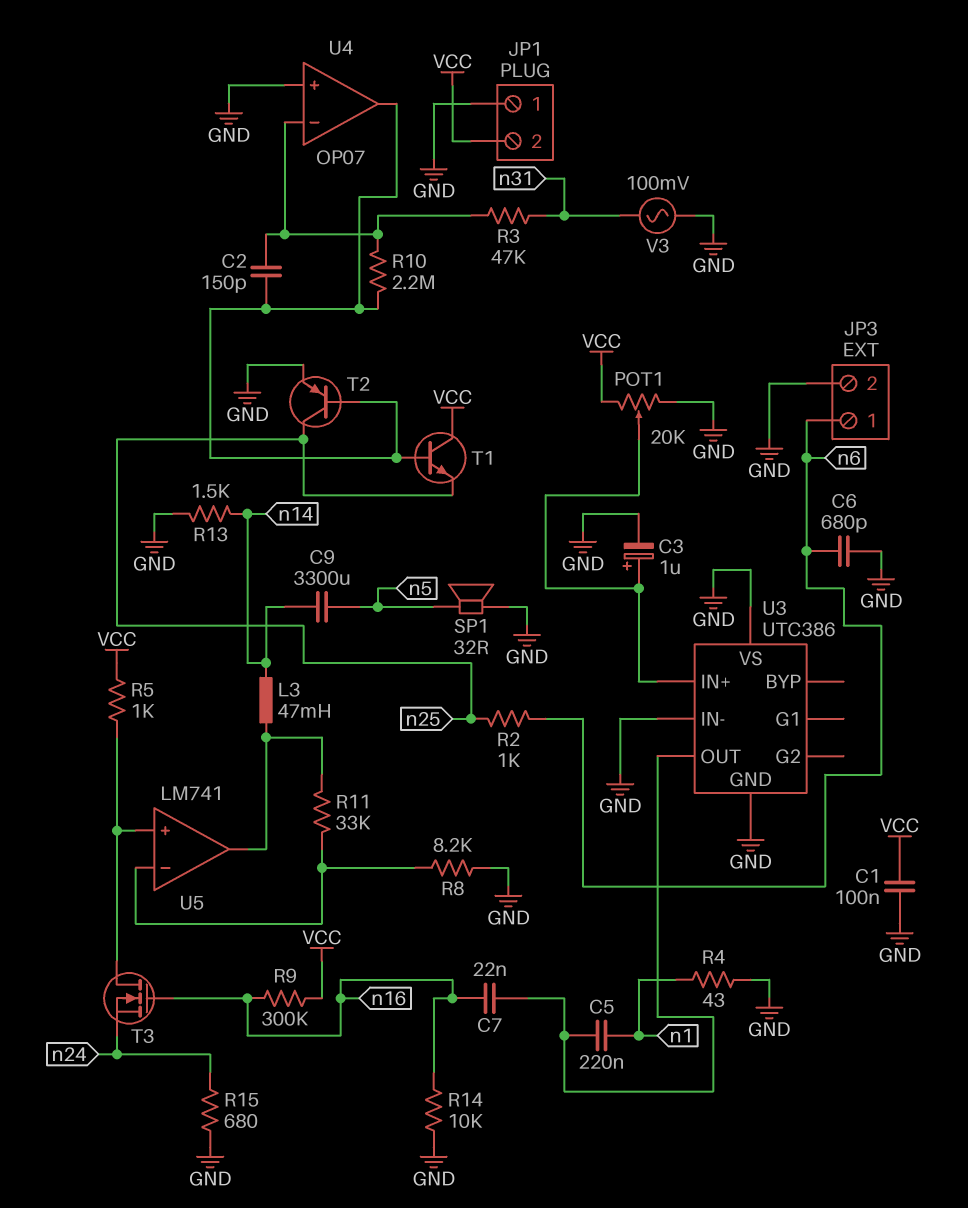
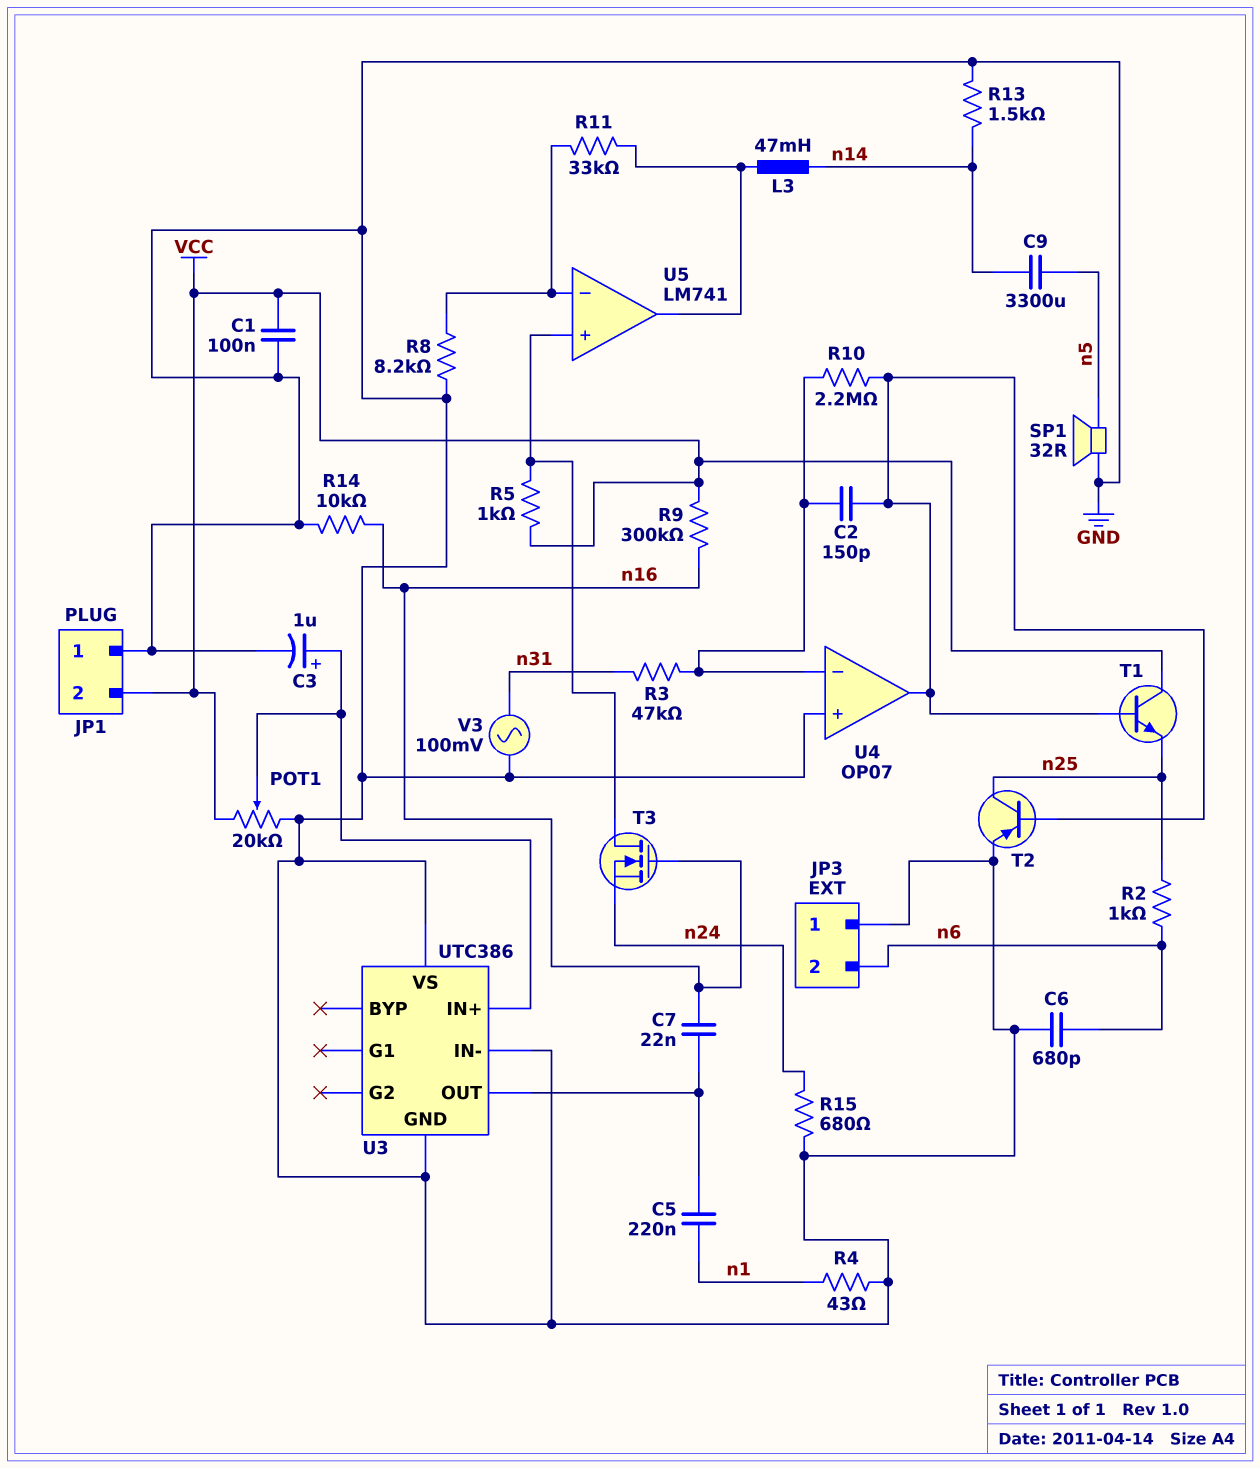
JP3 pin 1: n6 -> GND
JP3 pin 2: GND -> n6

